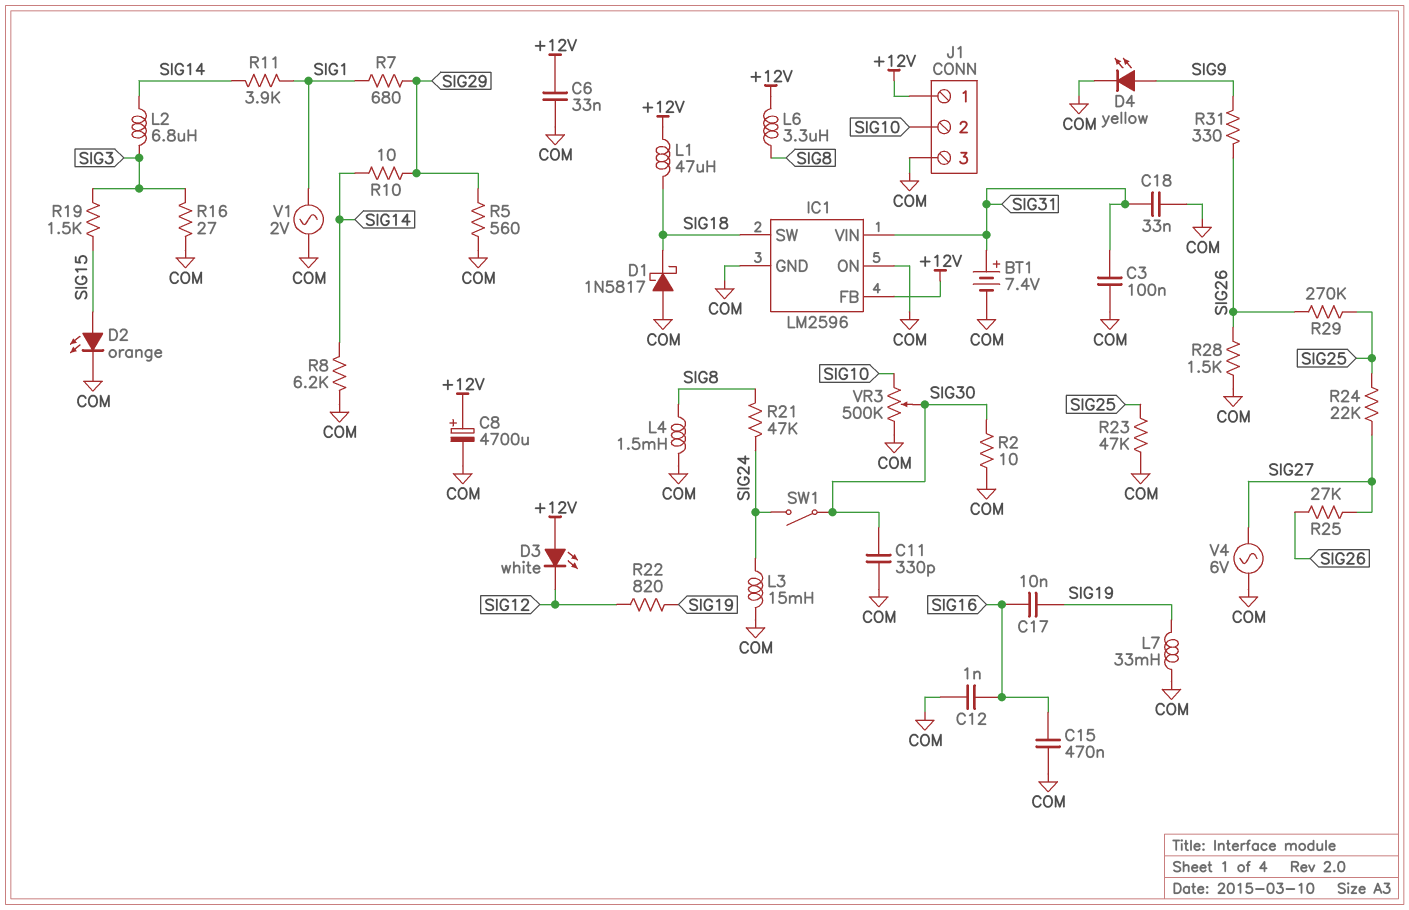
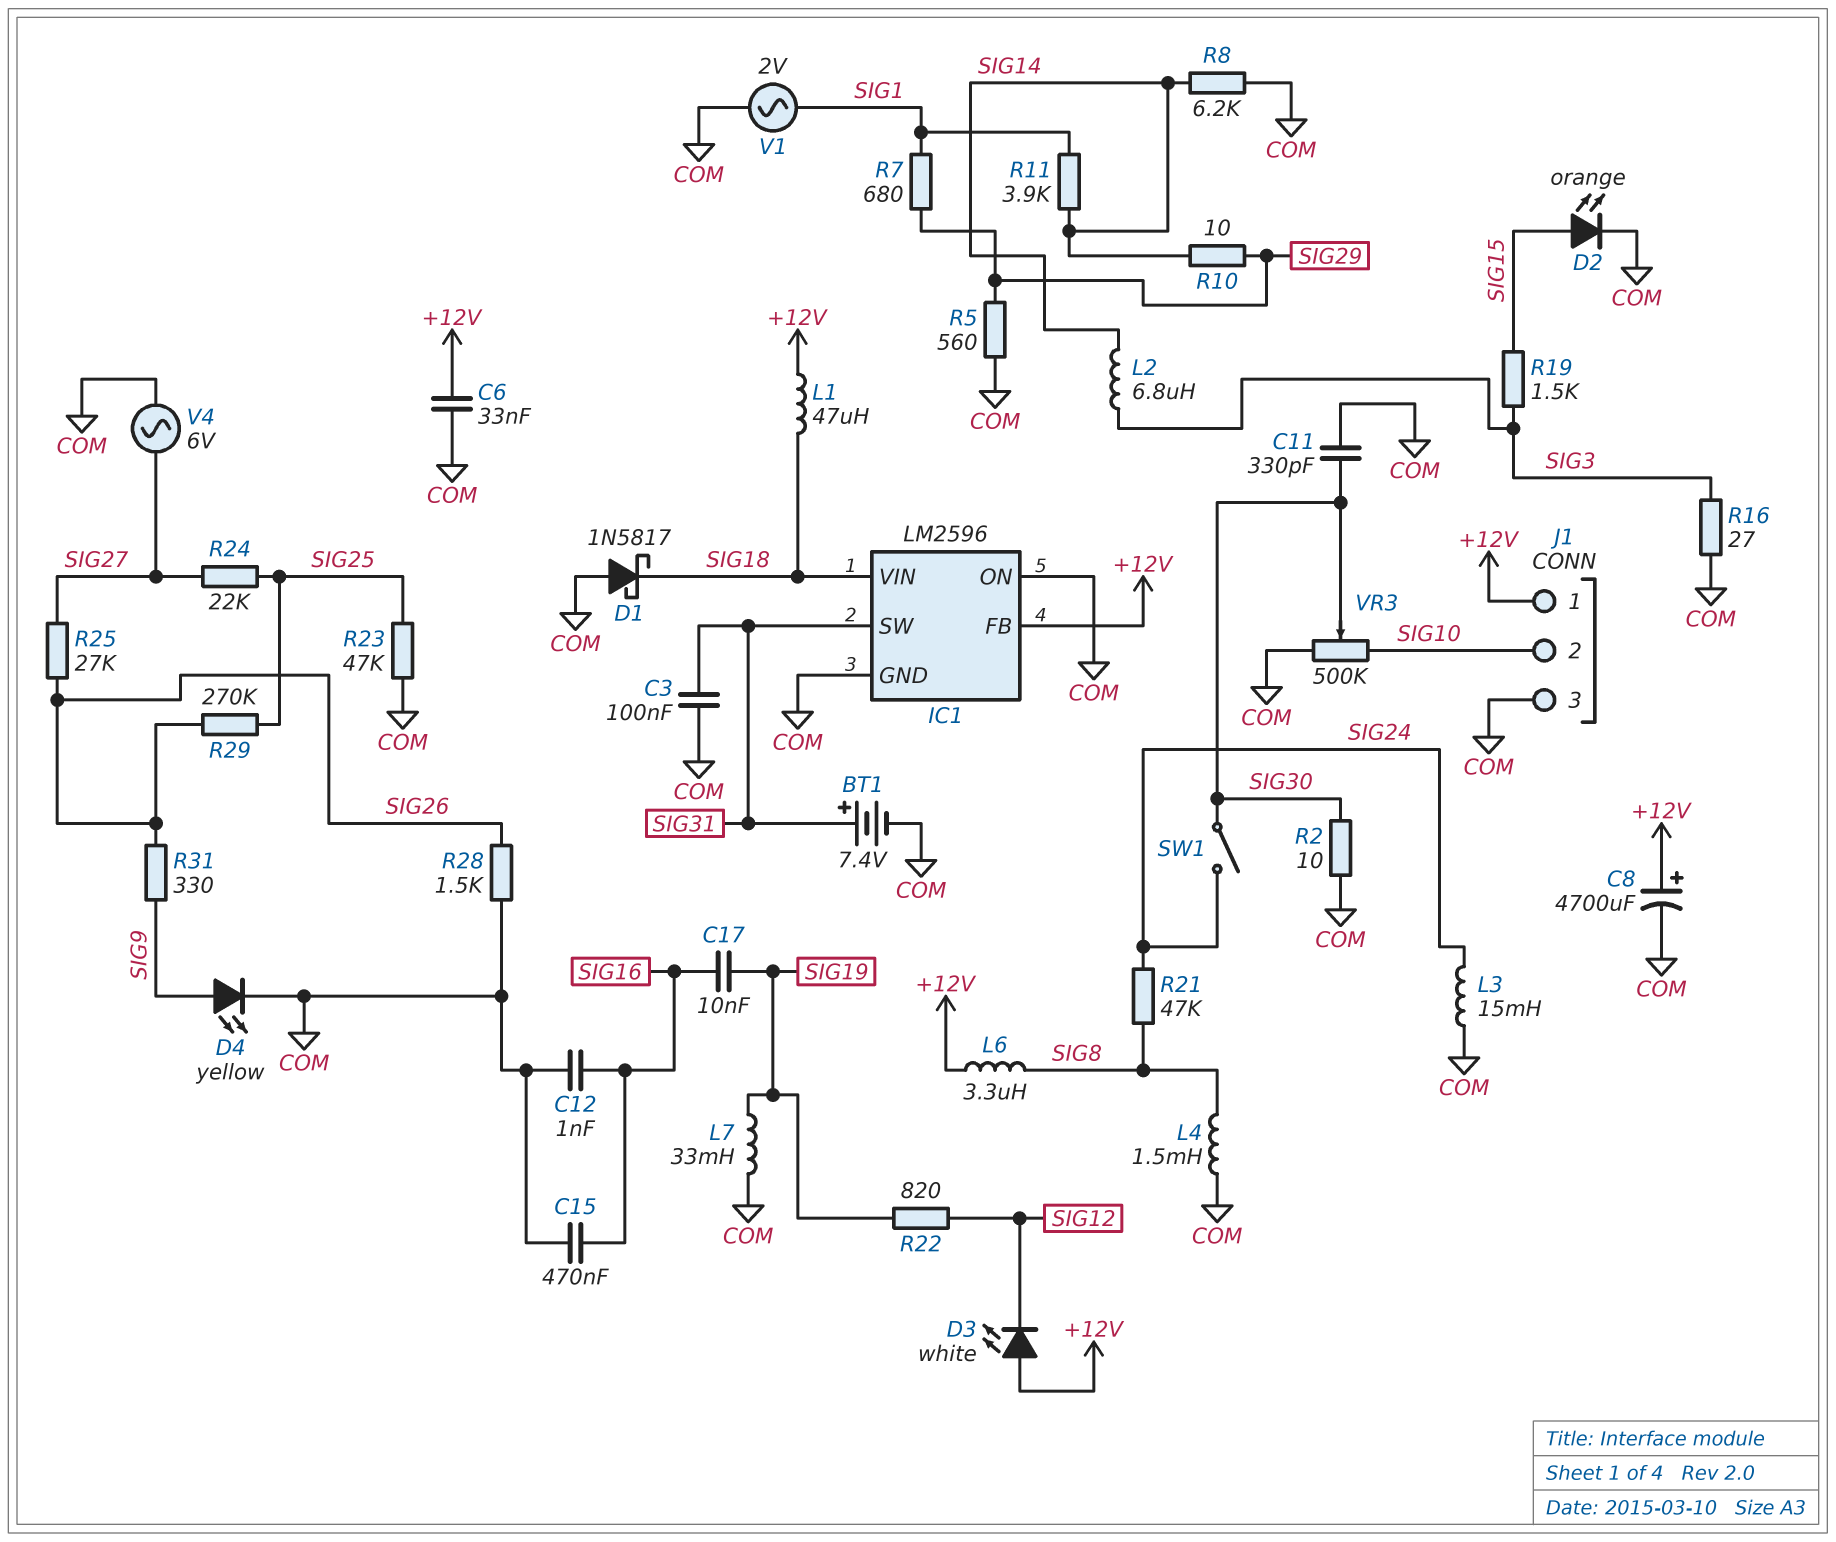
C18: 33nF (COM, SIG31) -> none
IC1 pin SW: SIG18 -> SIG31
IC1 pin VIN: SIG31 -> SIG18

